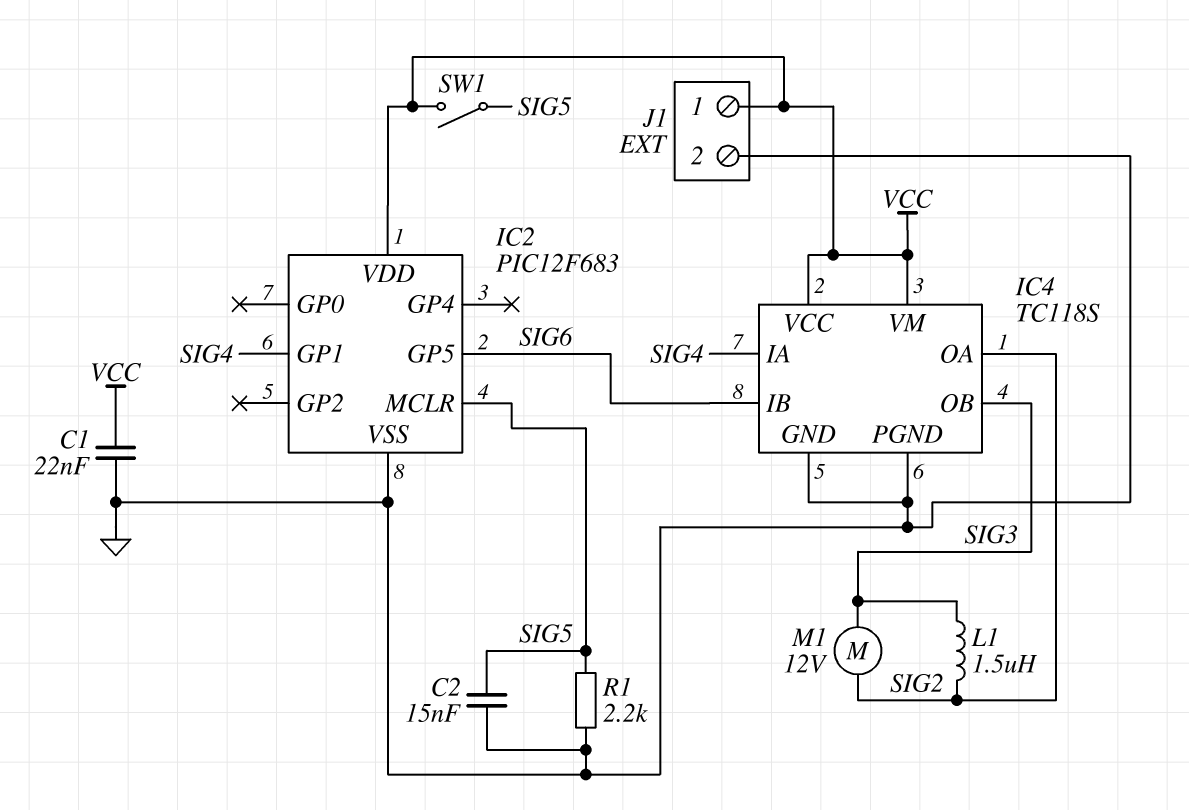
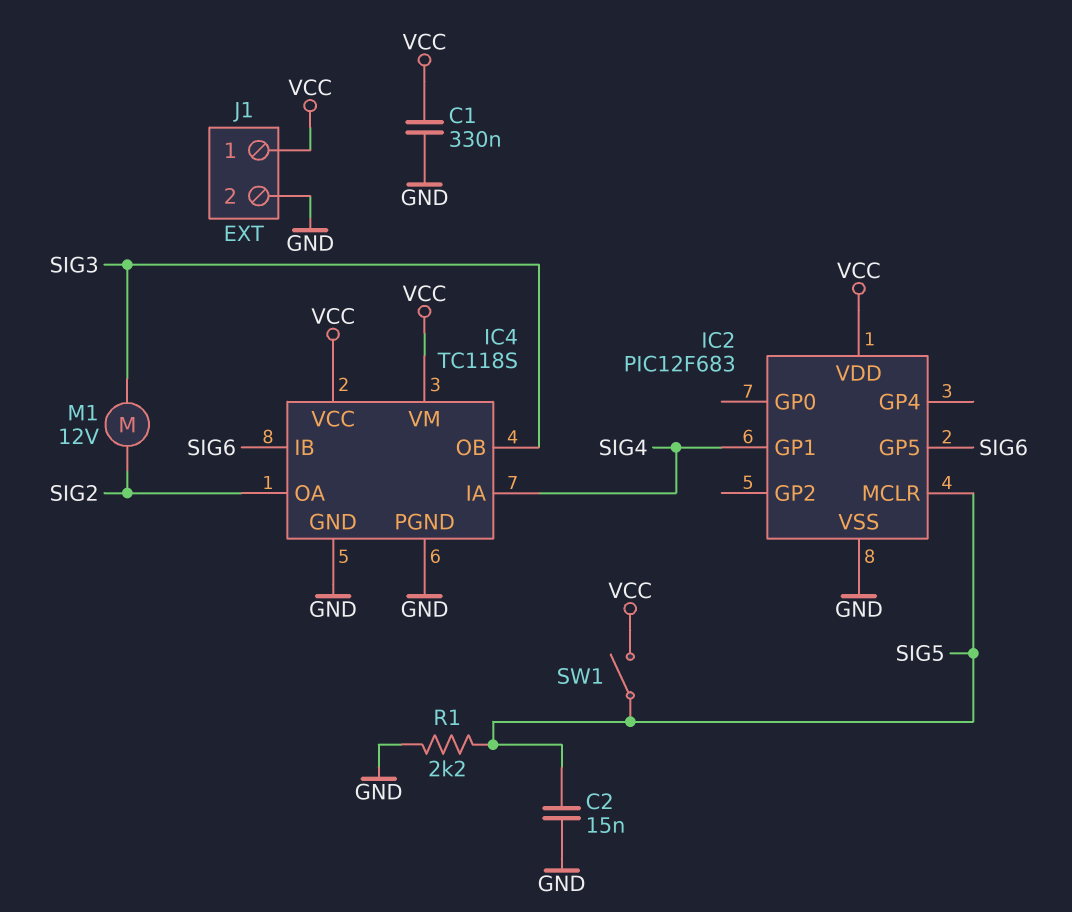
C1: 22nF (GND, VCC) -> 330nF (GND, VCC)
L1: 1.5uH (SIG2, SIG3) -> none

